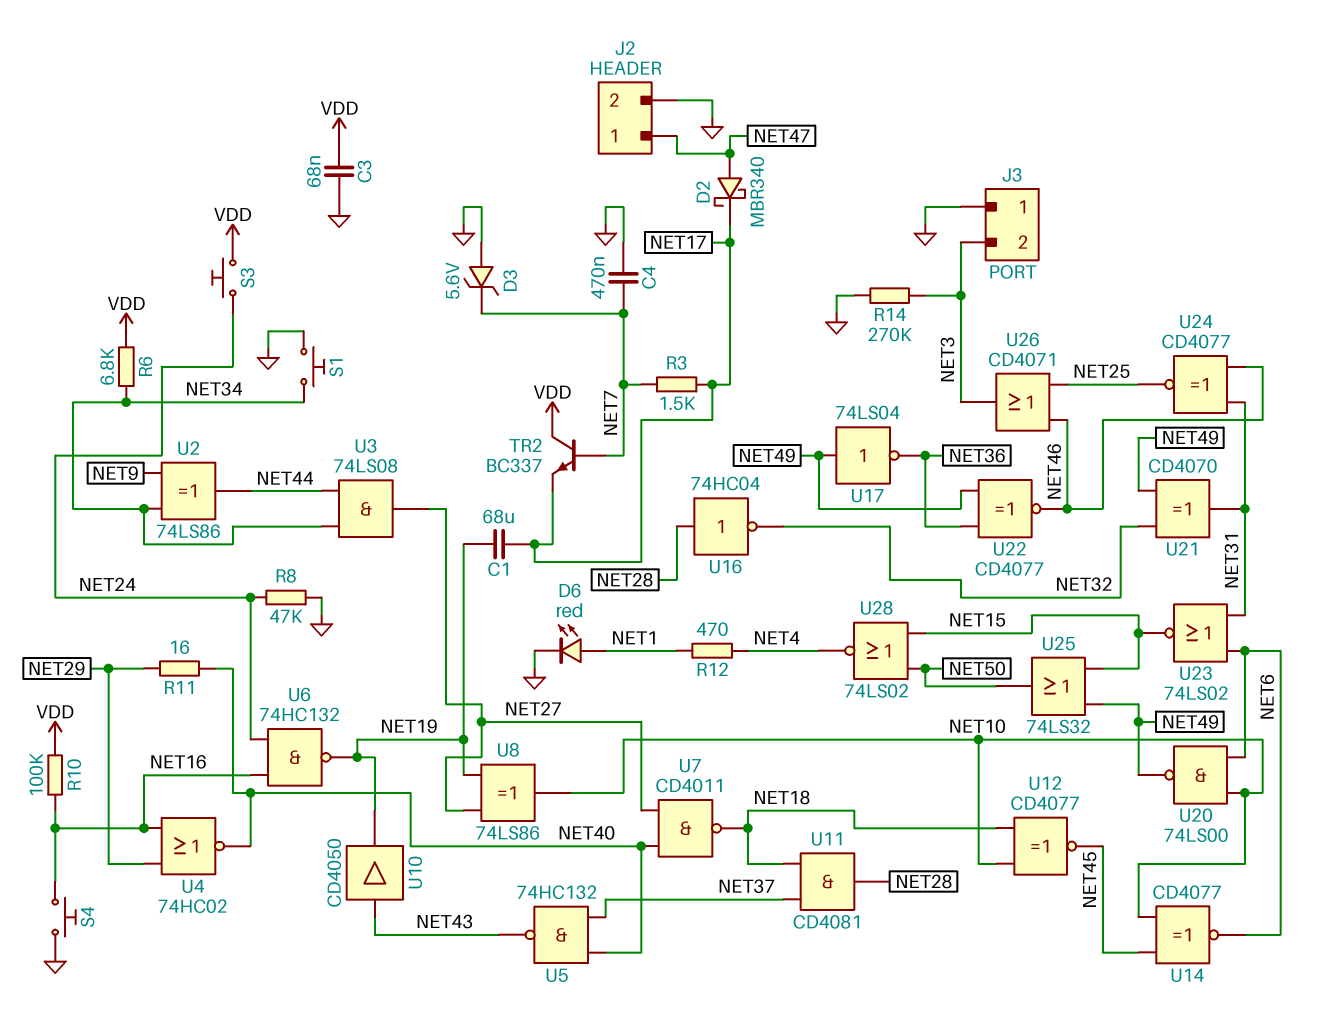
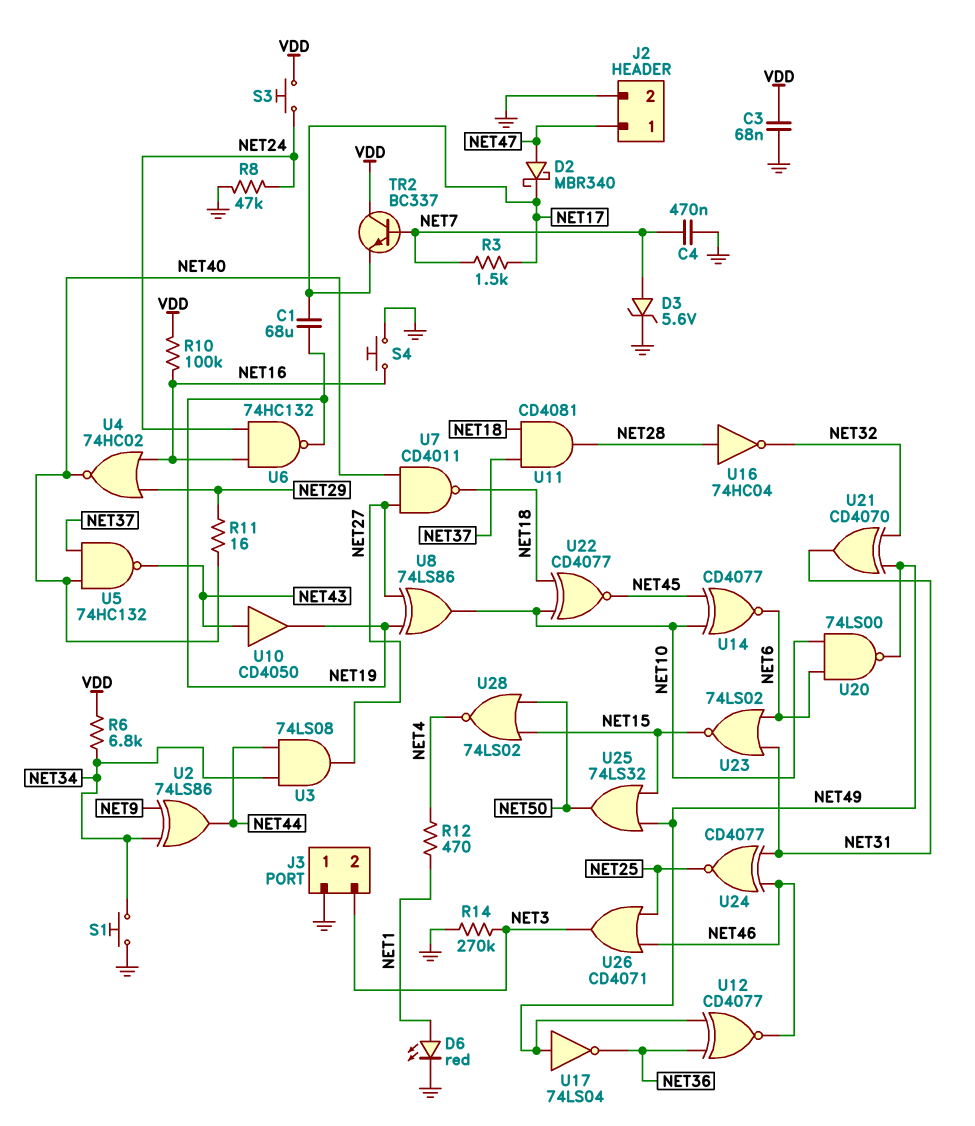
D3: zener 5.6V (A GND, K NET7) -> zener 5.6V (A NET7, K GND)
U12: XNOR CD4077 (in NET10, in NET18, out NET45) -> XNOR CD4077 (in NET36, in NET49, out NET46)
U22: XNOR CD4077 (in NET36, in NET49, out NET46) -> XNOR CD4077 (in NET10, in NET18, out NET45)

